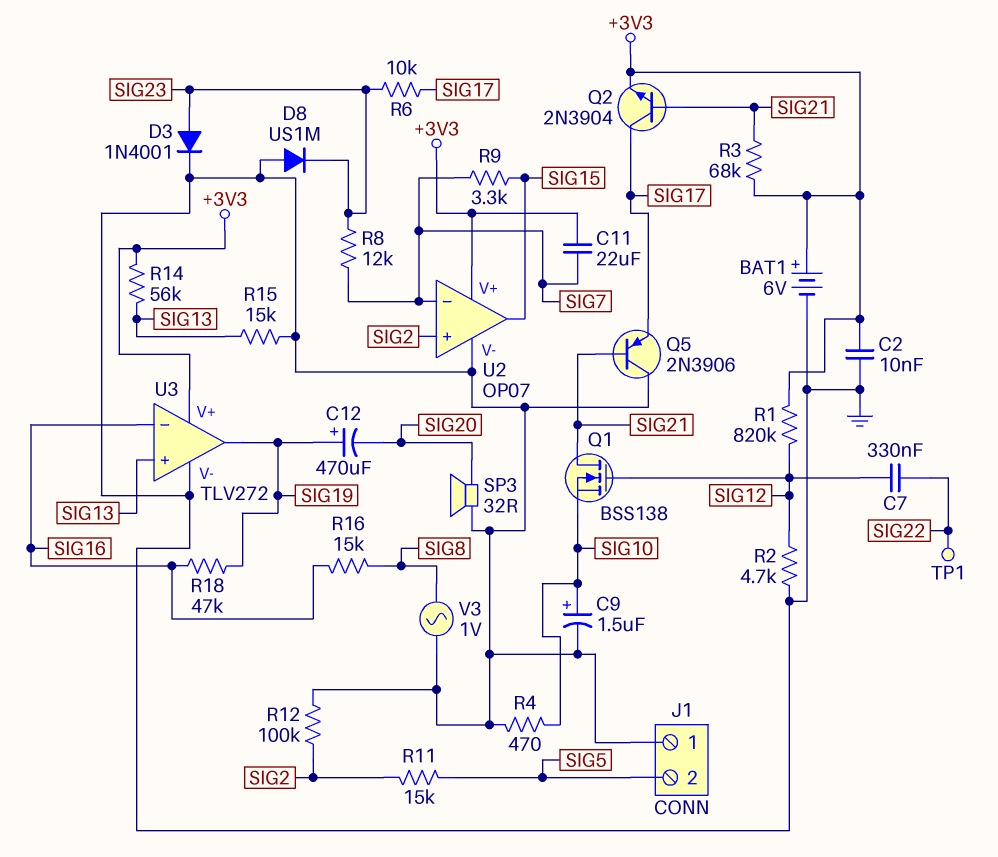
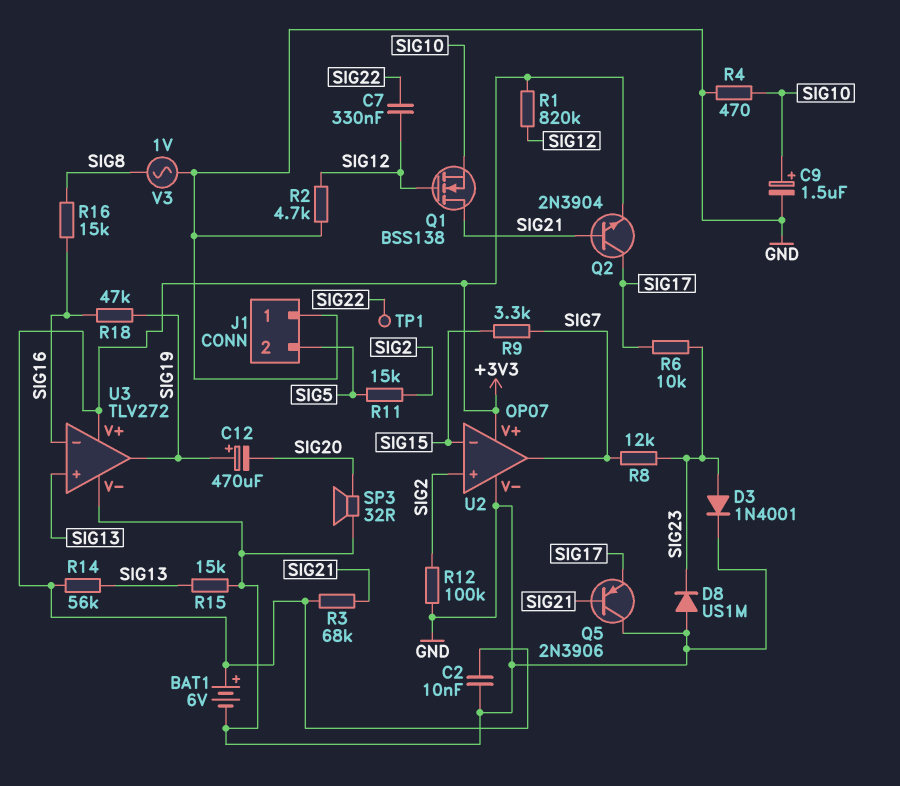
C11: 22uF (+3V3, SIG7) -> none
U2 pin in-: SIG7 -> SIG15
U2 pin out: SIG15 -> SIG7

